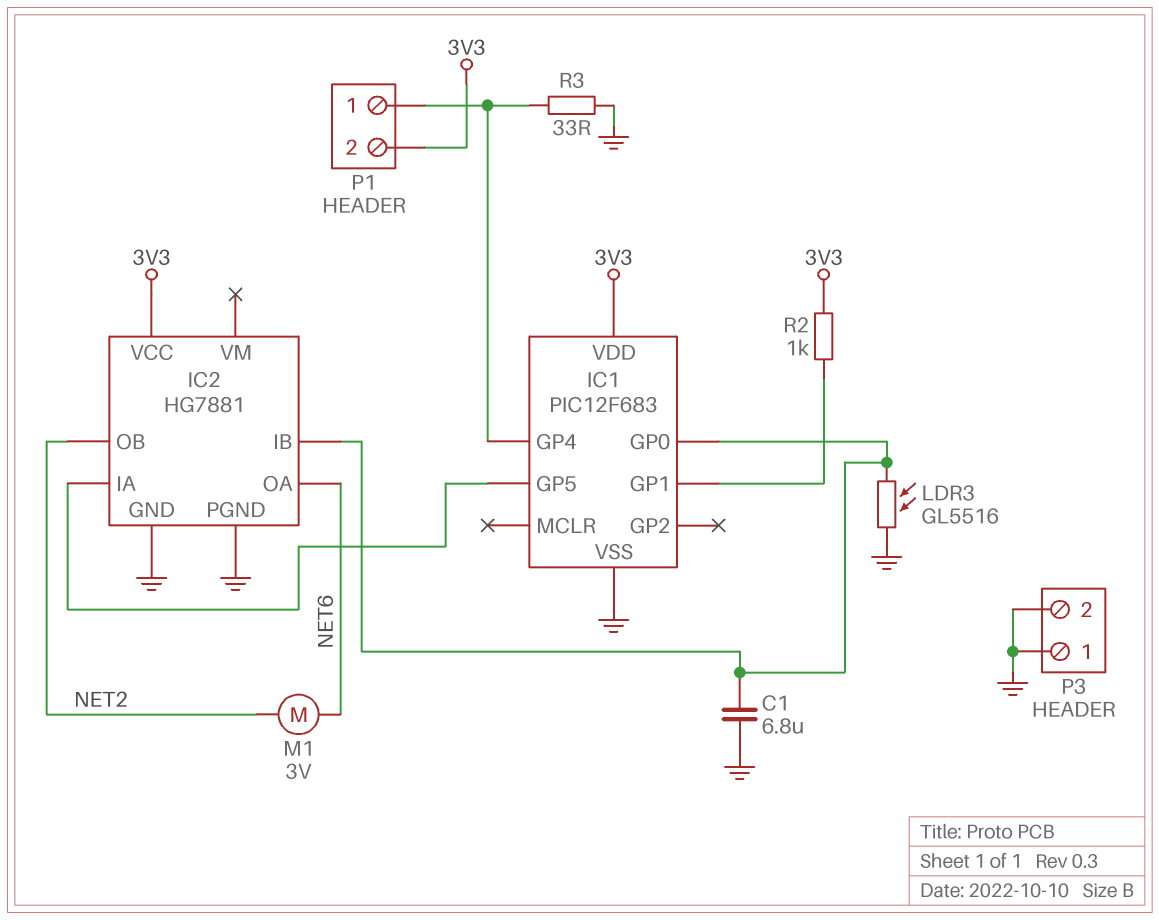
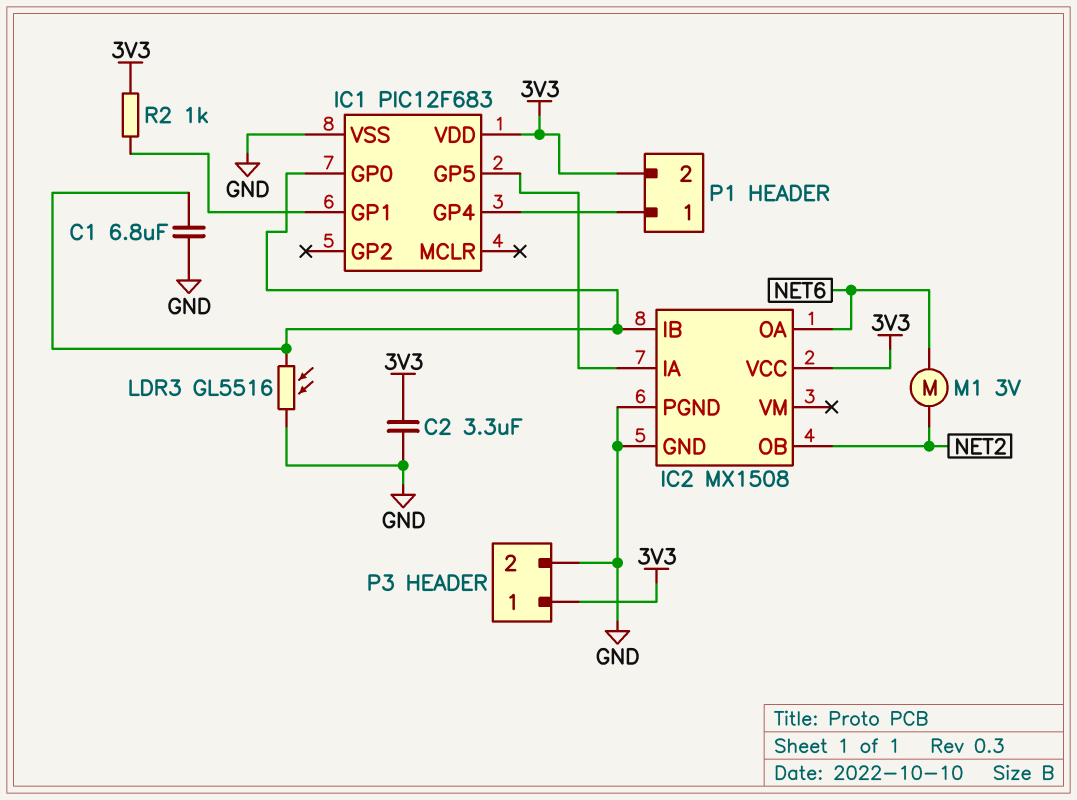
C2: none -> 3.3uF (3V3, GND)
IC2: HG7881 -> MX1508
P3 pin 1: GND -> 3V3
R3: 33 (GND, IC1/GP4) -> none

